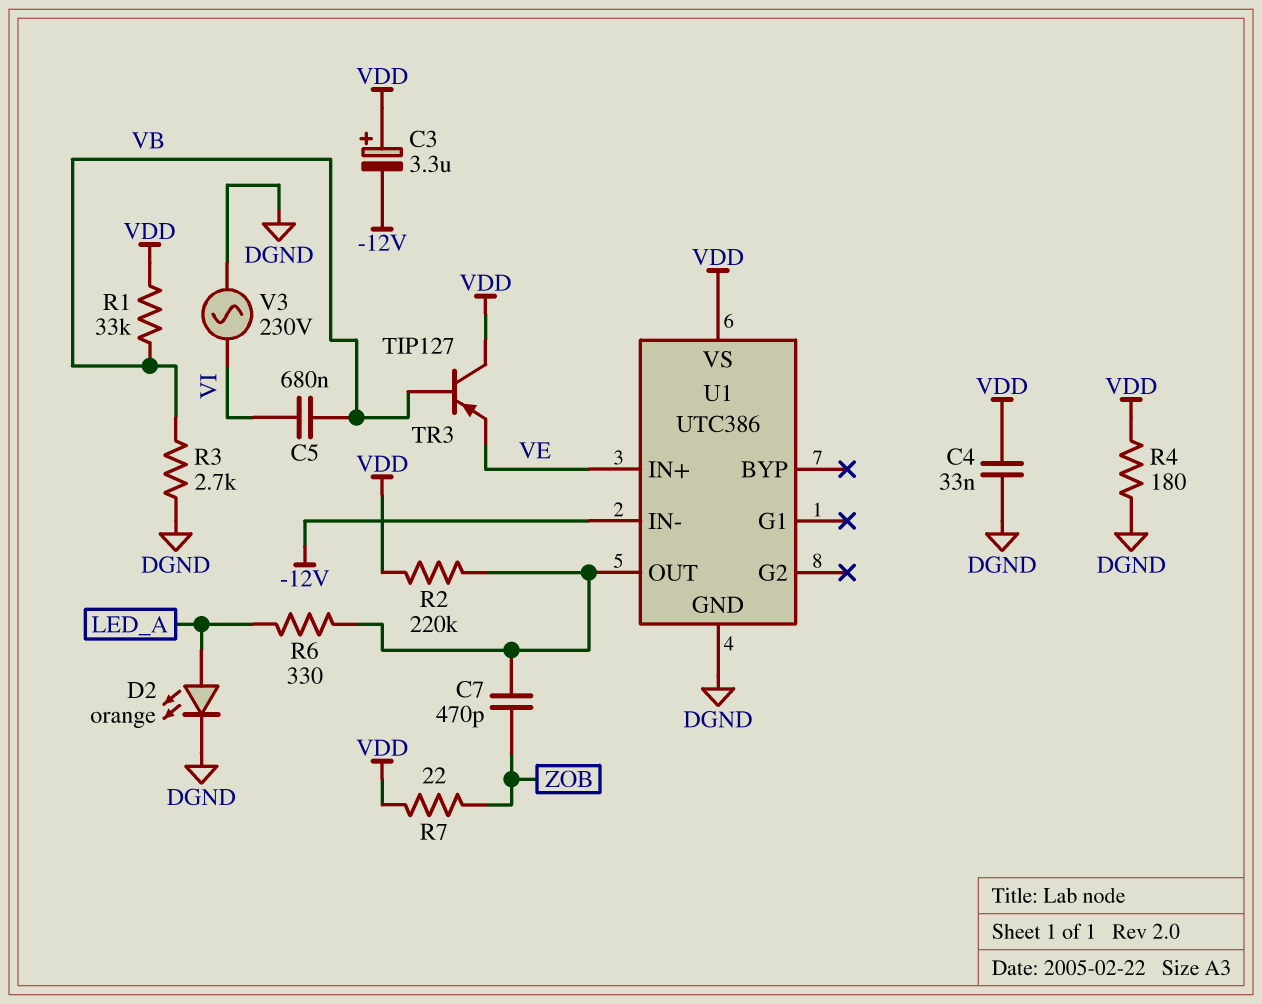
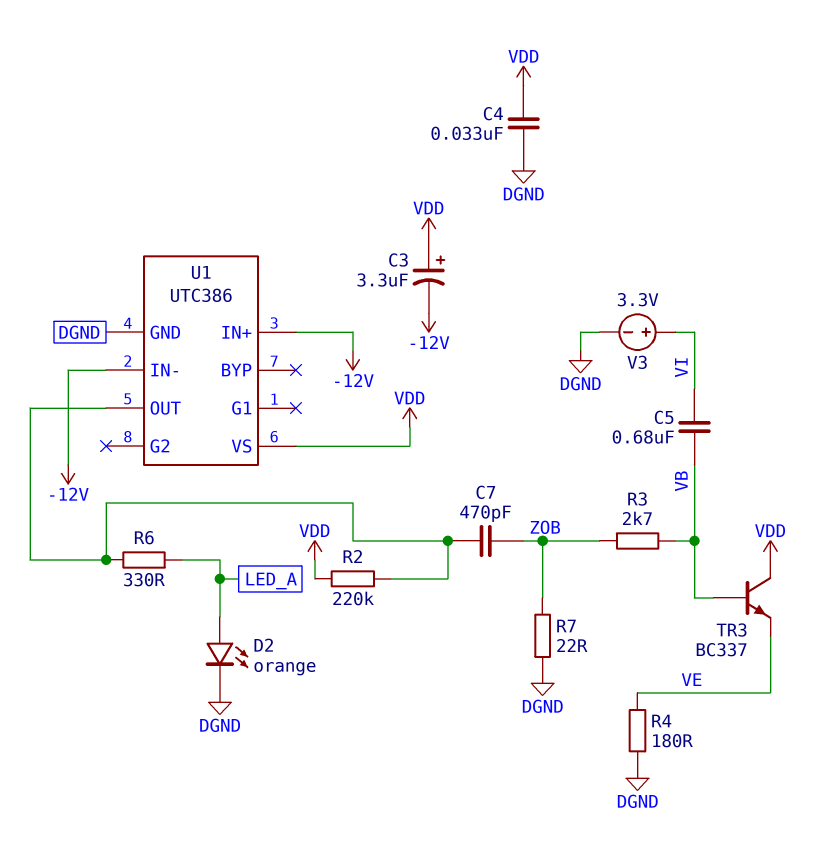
R1: 33k (VB, VDD) -> none
R3: 2.7k (DGND, VB) -> 2.7k (VB, ZOB)
R4: 180 (DGND, VDD) -> 180 (DGND, VE)
R7: 22 (VDD, ZOB) -> 22 (DGND, ZOB)
TR3: PNP TIP127 (B VB, C VDD, E VE) -> NPN BC337 (B VB, C VDD, E VE)
U1 pin IN+: VE -> -12V
V3: AC 230V (DGND, VI) -> 3.3V (plus VI, minus DGND)

